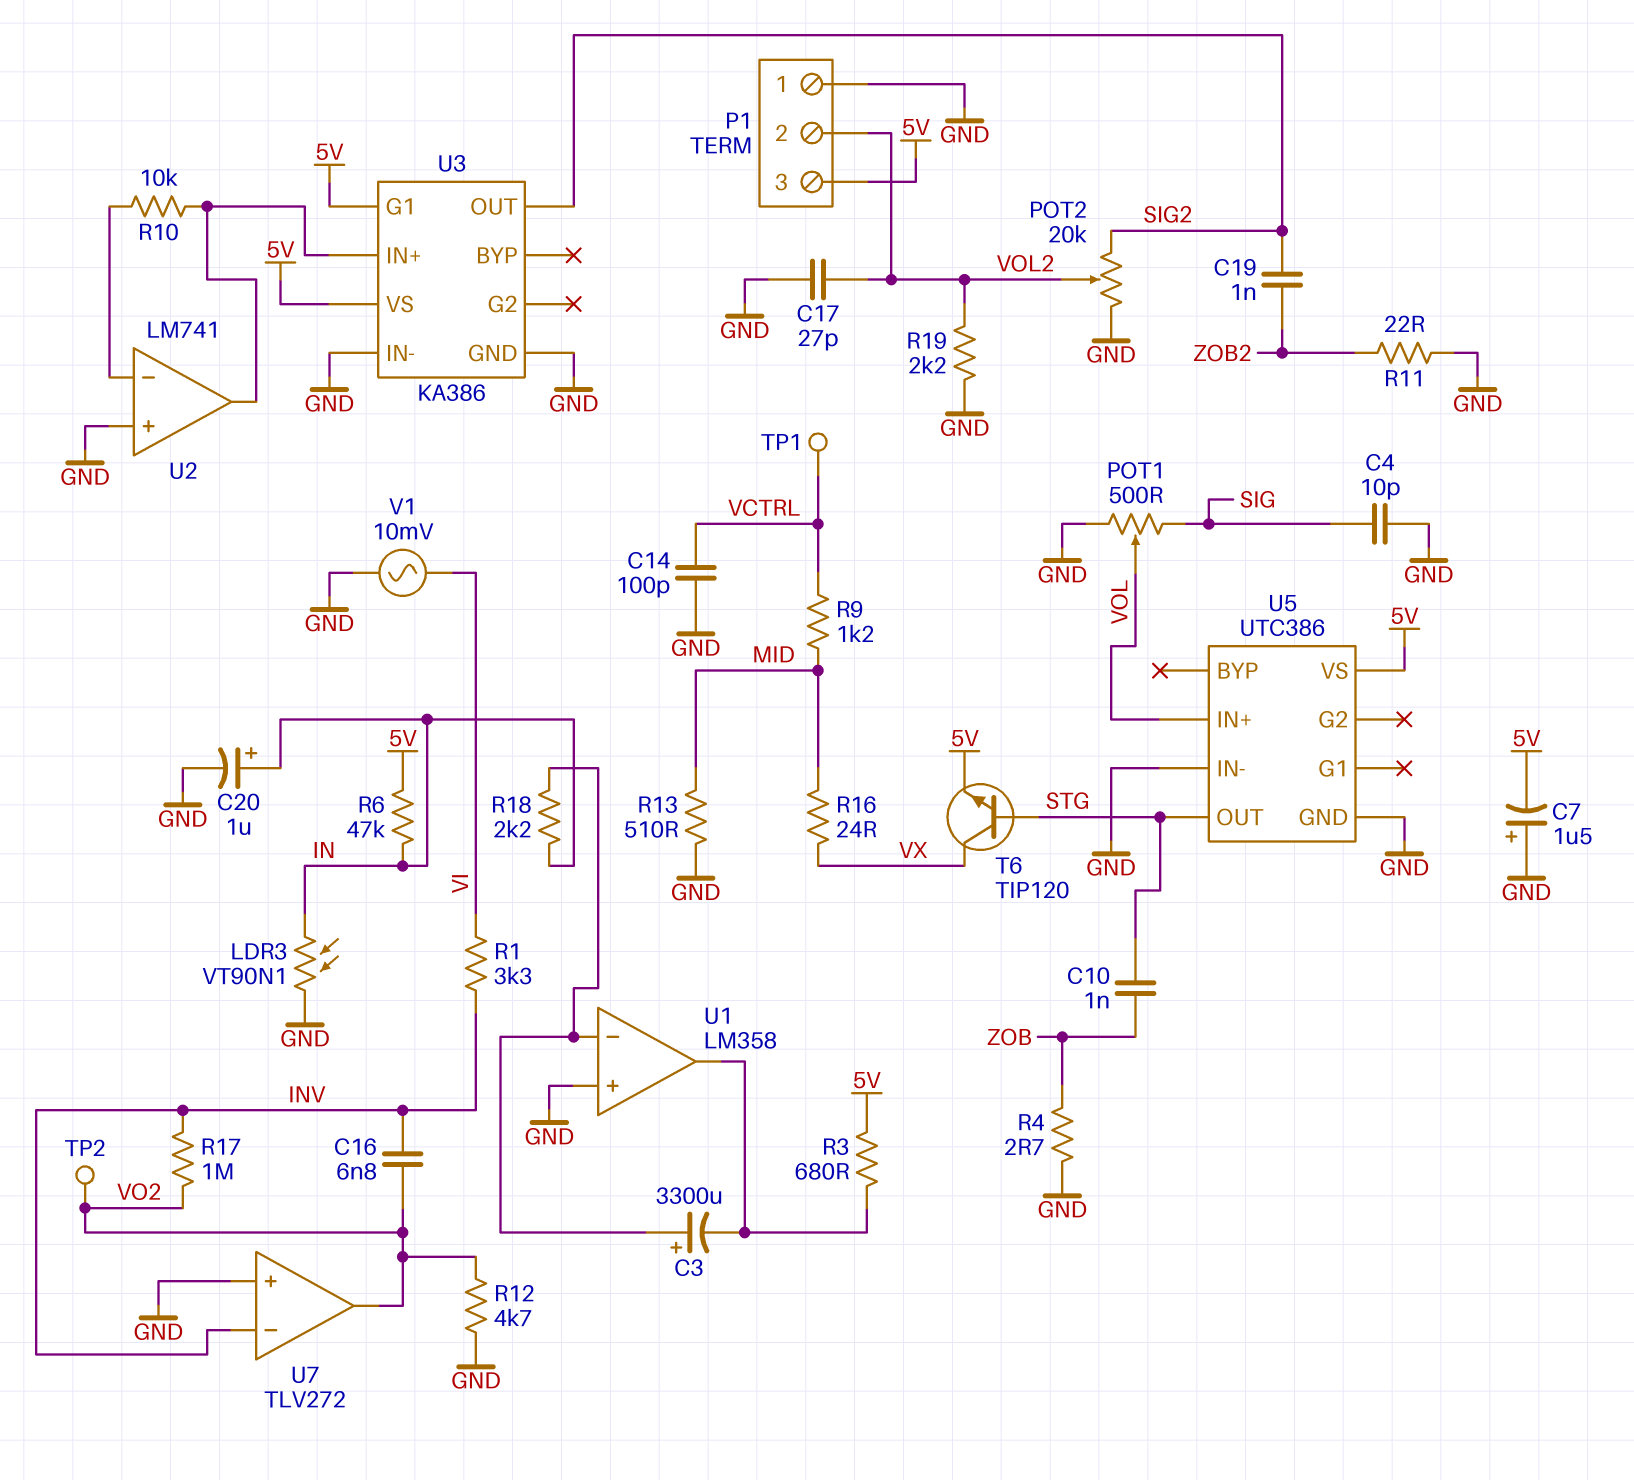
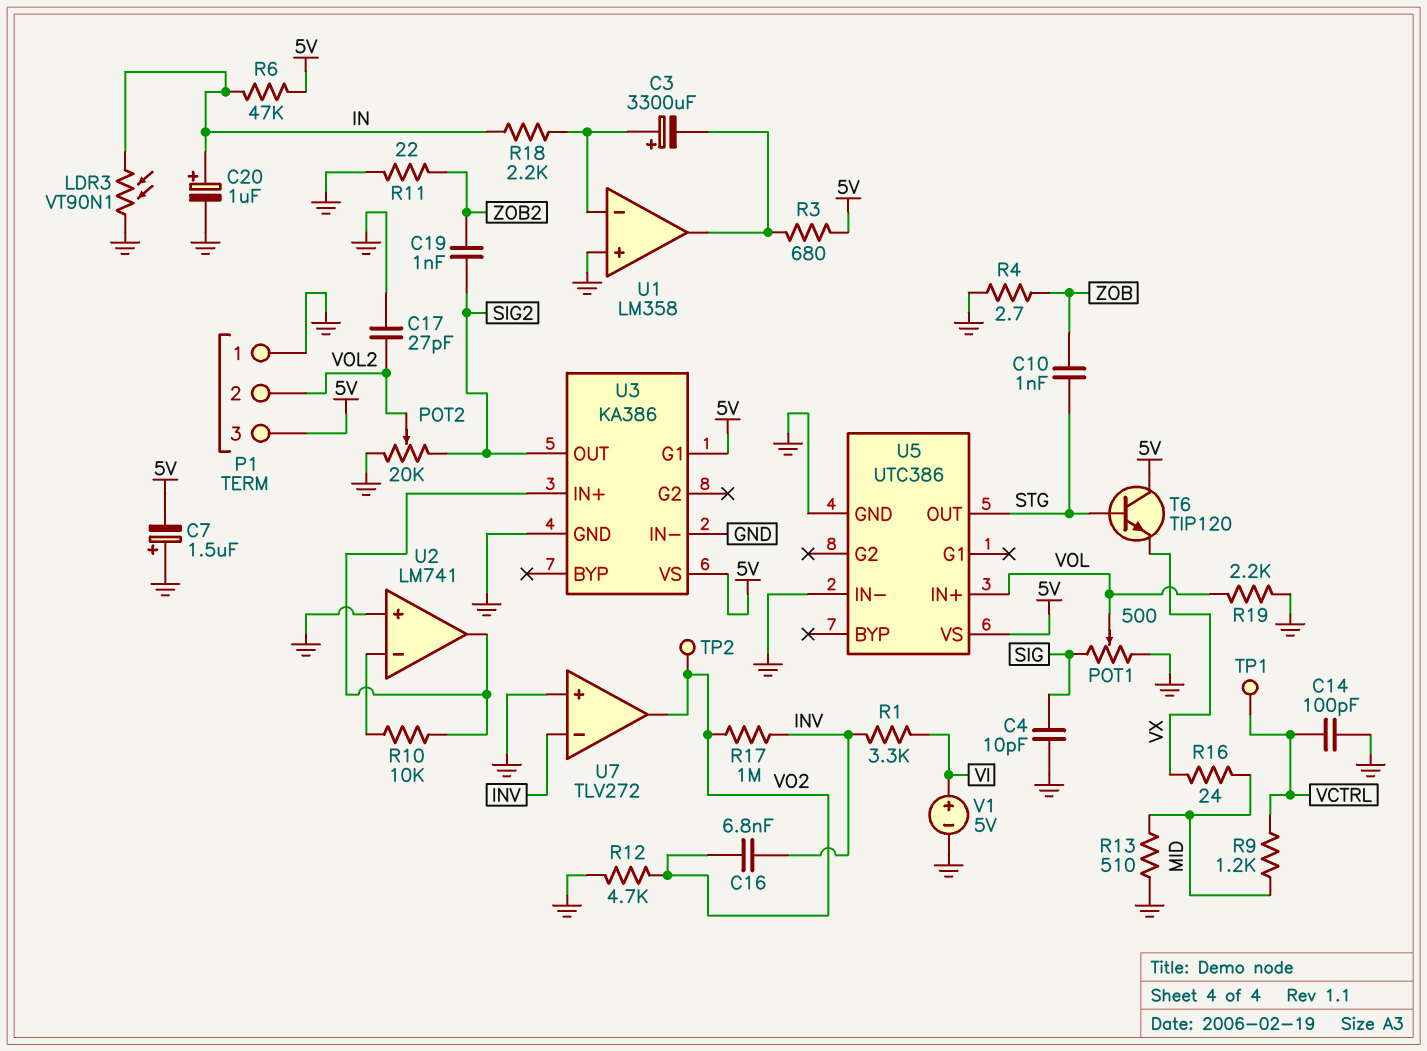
R19: 2.2k (GND, VOL2) -> 2.2k (GND, VOL)
T6: NPN TIP120 (B STG, C VX, E 5V) -> NPN TIP120 (B STG, C 5V, E VX)
V1: AC 10mV (GND, VI) -> 5V (plus VI, minus GND)

